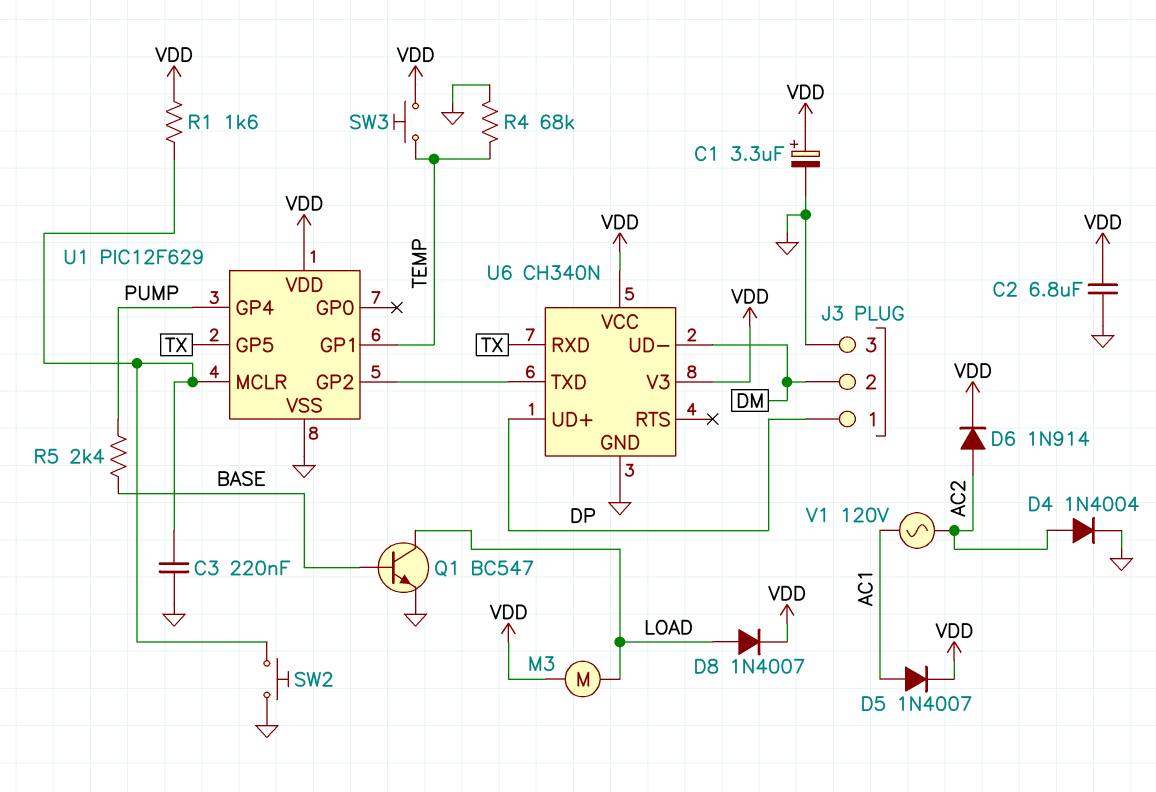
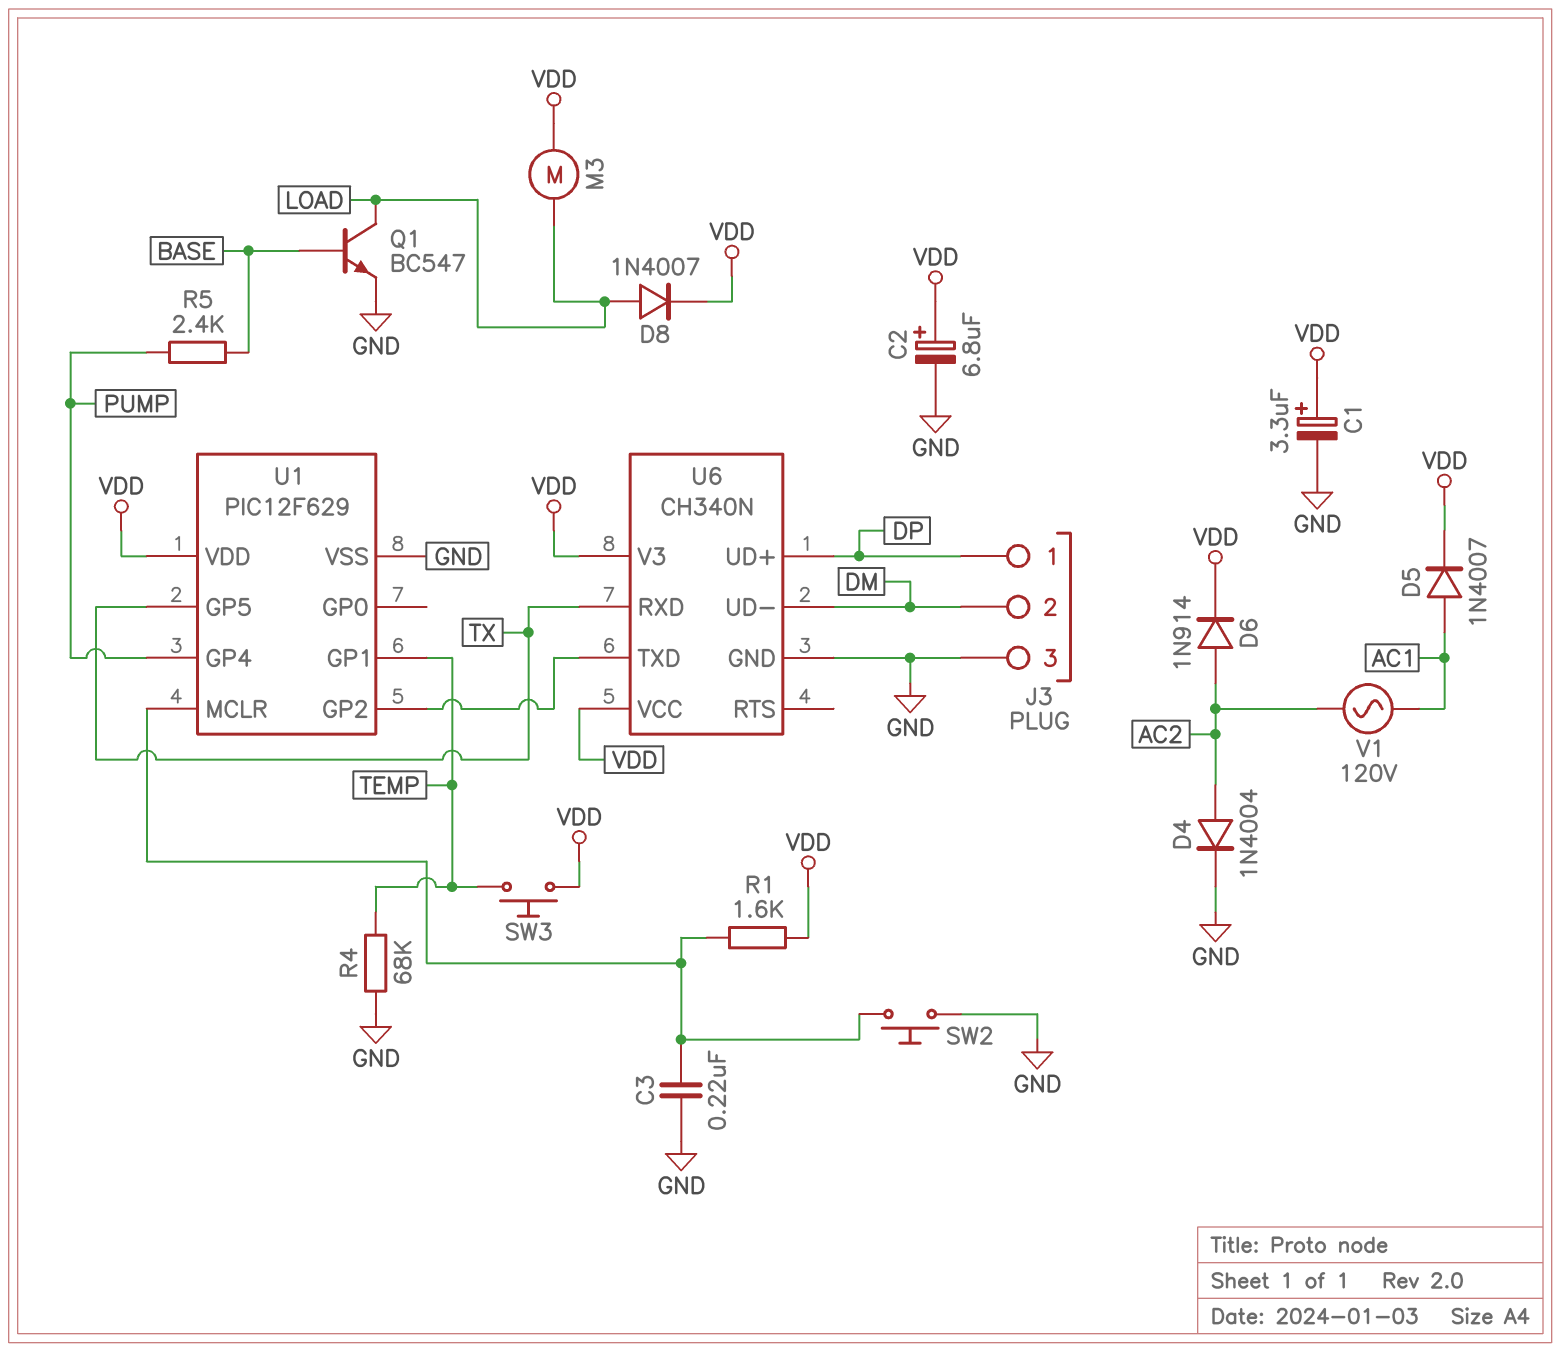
C2: 6.8uF (GND, VDD) -> 6.8uF (plus VDD, minus GND)

